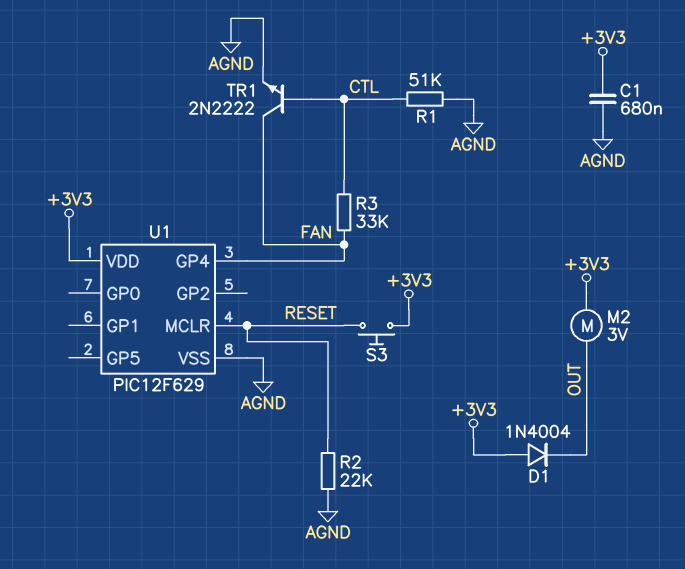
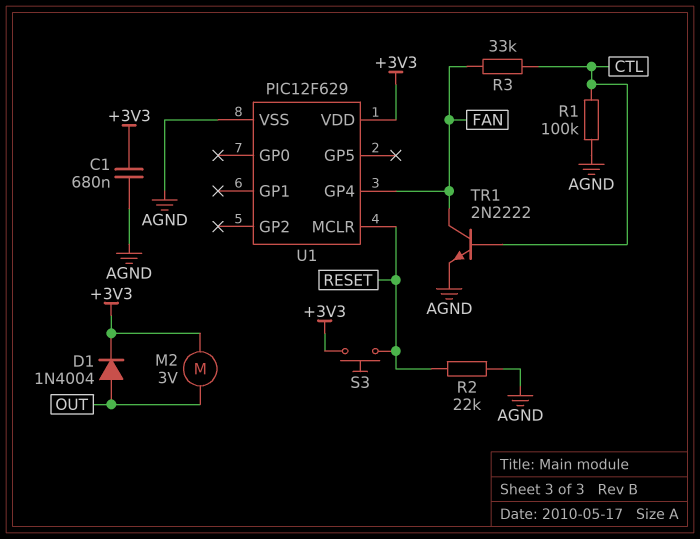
D1: diode 1N4004 (A +3V3, K OUT) -> diode 1N4004 (A OUT, K +3V3)
R1: 51k (AGND, CTL) -> 100k (AGND, CTL)

